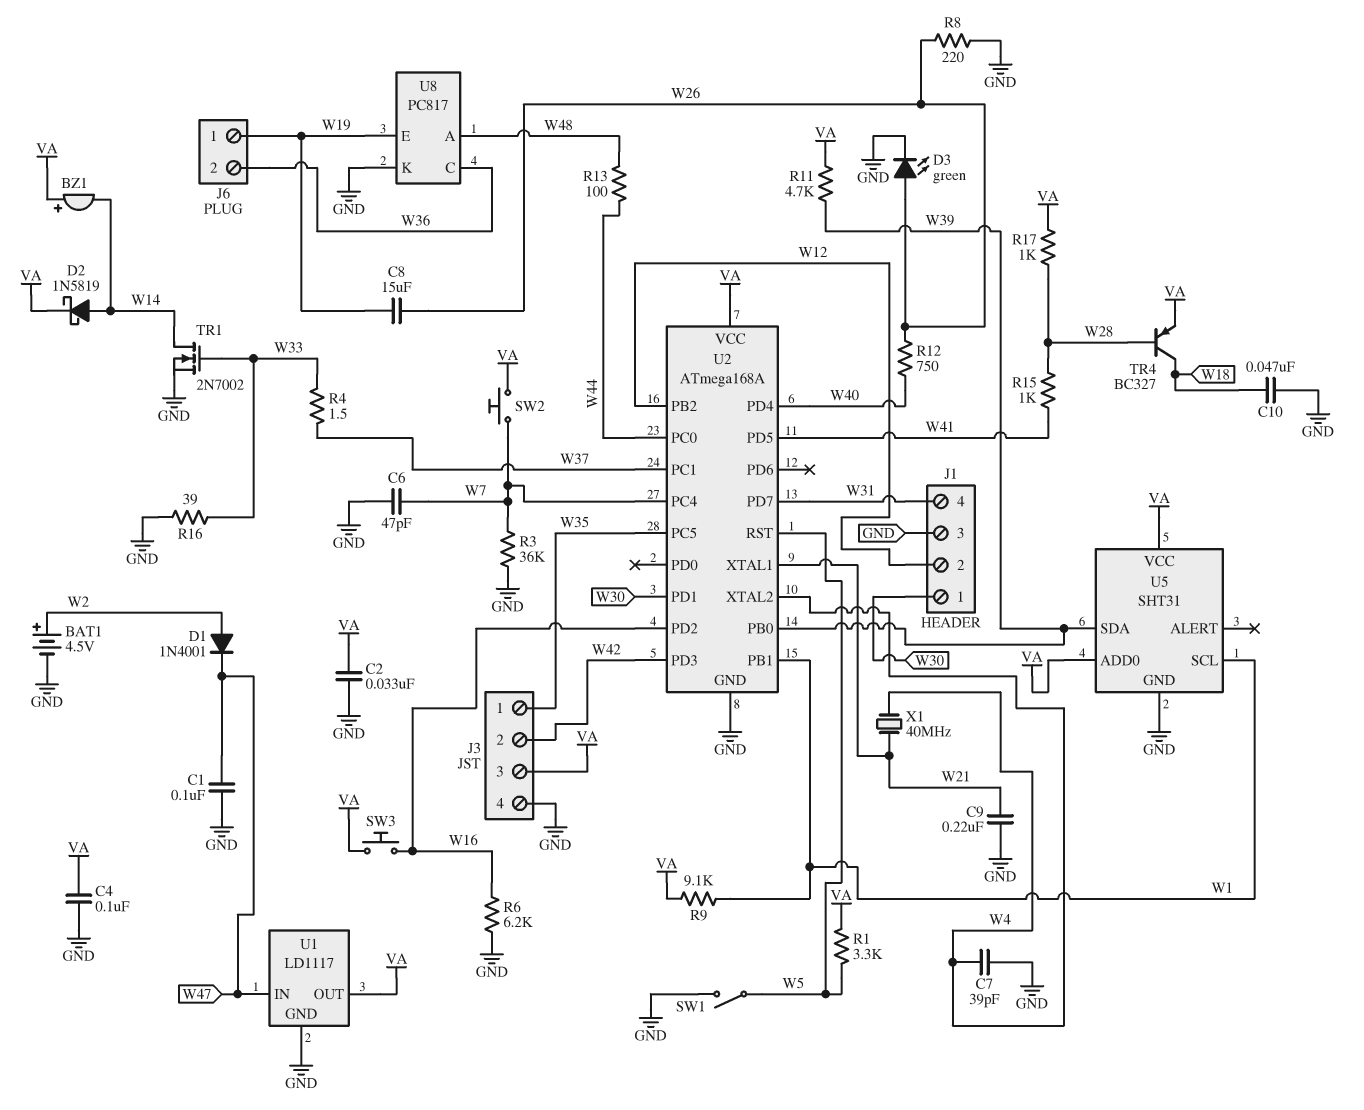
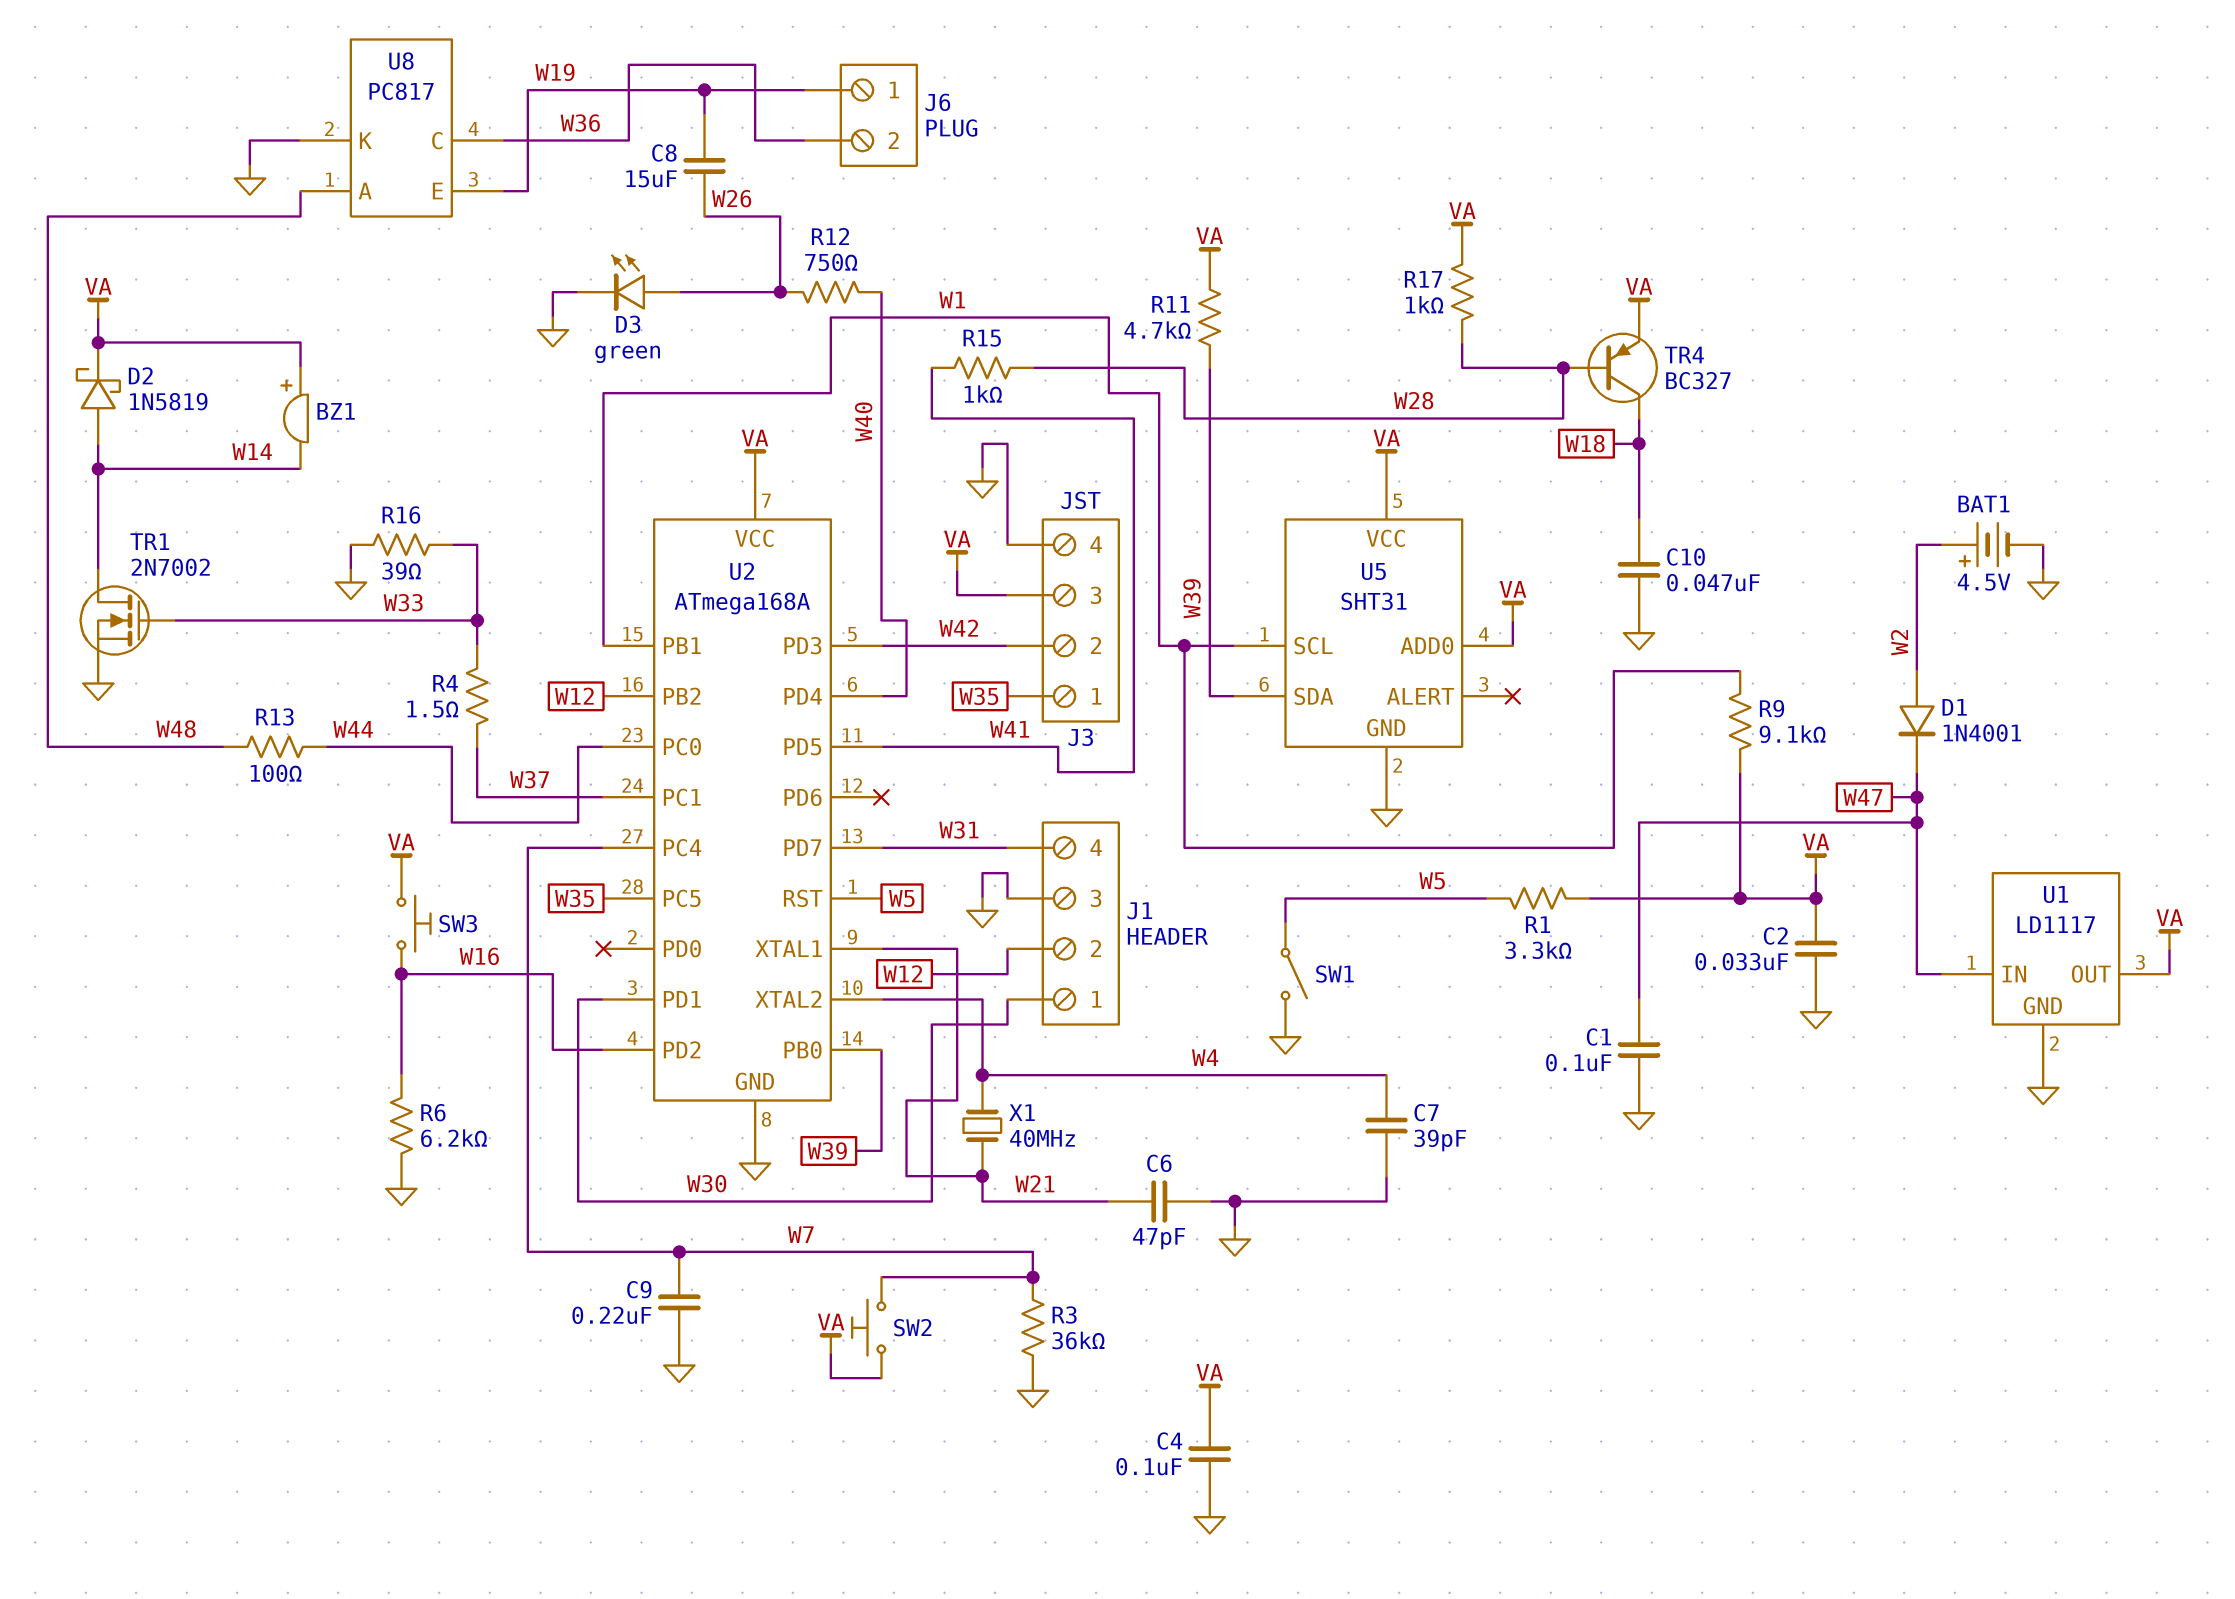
C6: 47pF (GND, W7) -> 47pF (GND, W21)
C9: 220nF (GND, W21) -> 220nF (GND, W7)
R8: 220 (GND, W26) -> none

